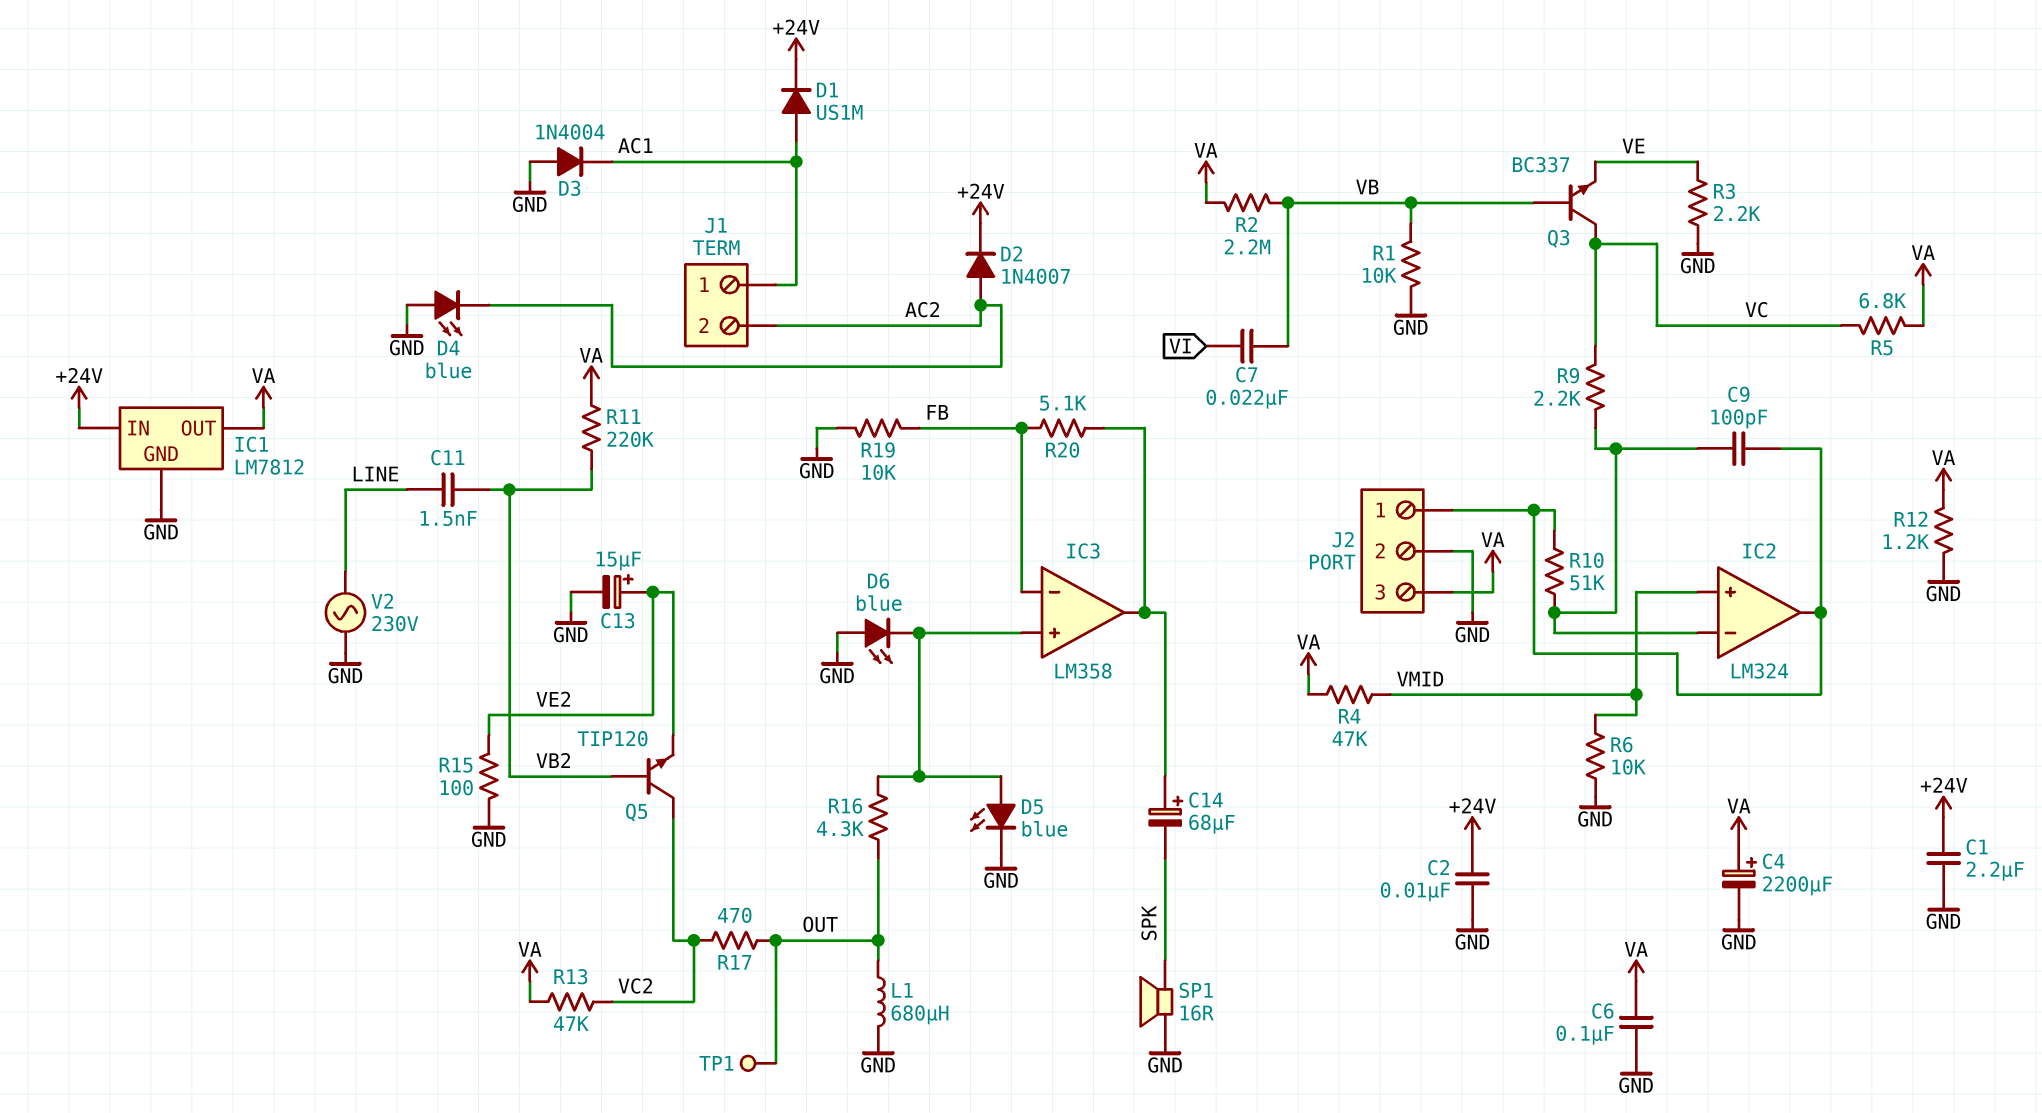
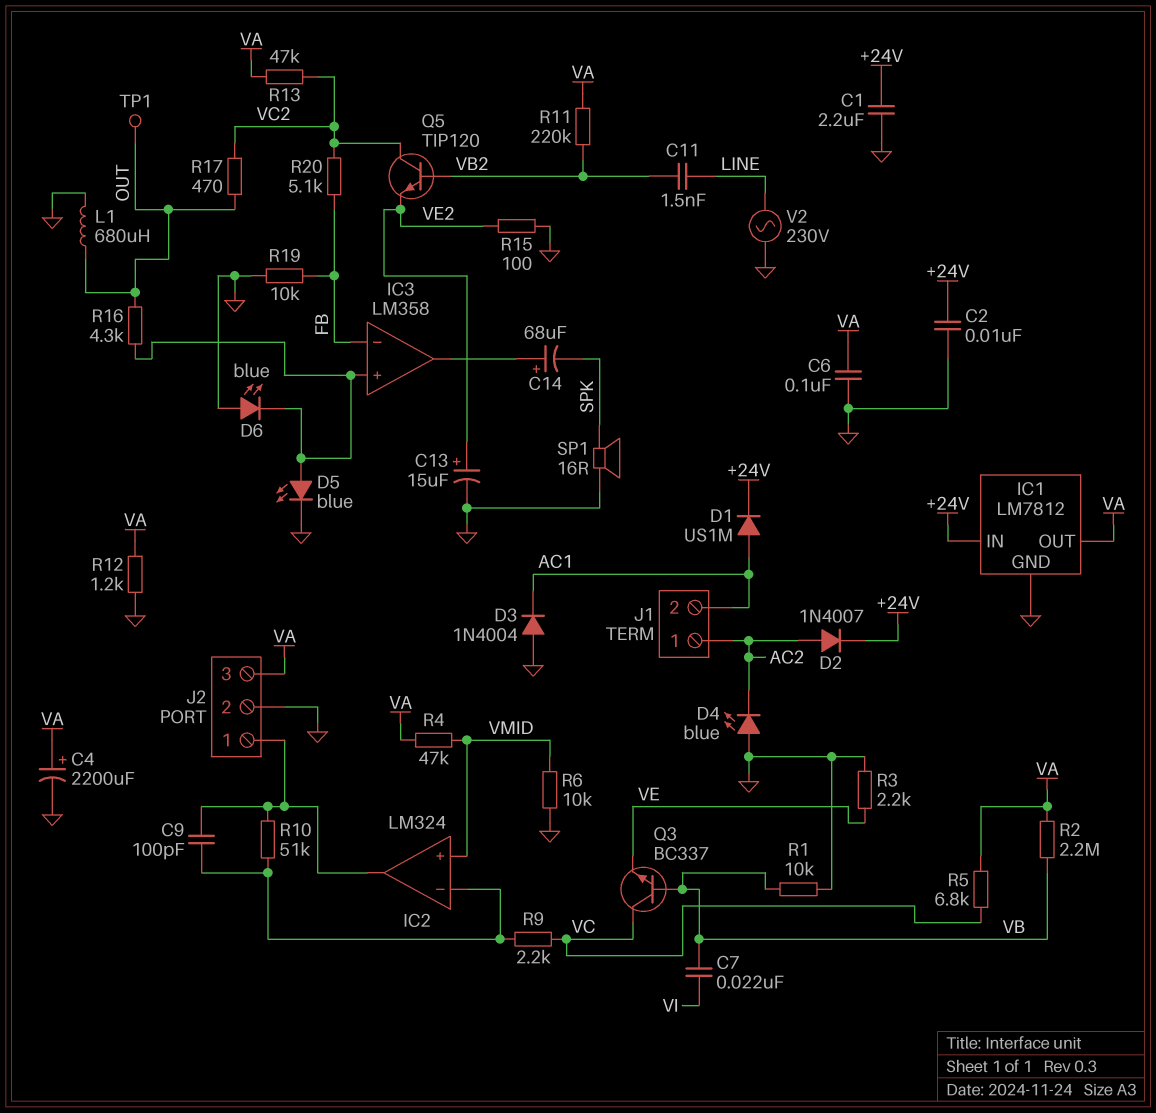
J1 pin 1: AC1 -> AC2
J1 pin 2: AC2 -> AC1
R20: 5.1k (FB, IC3/out) -> 5.1k (FB, VC2)

